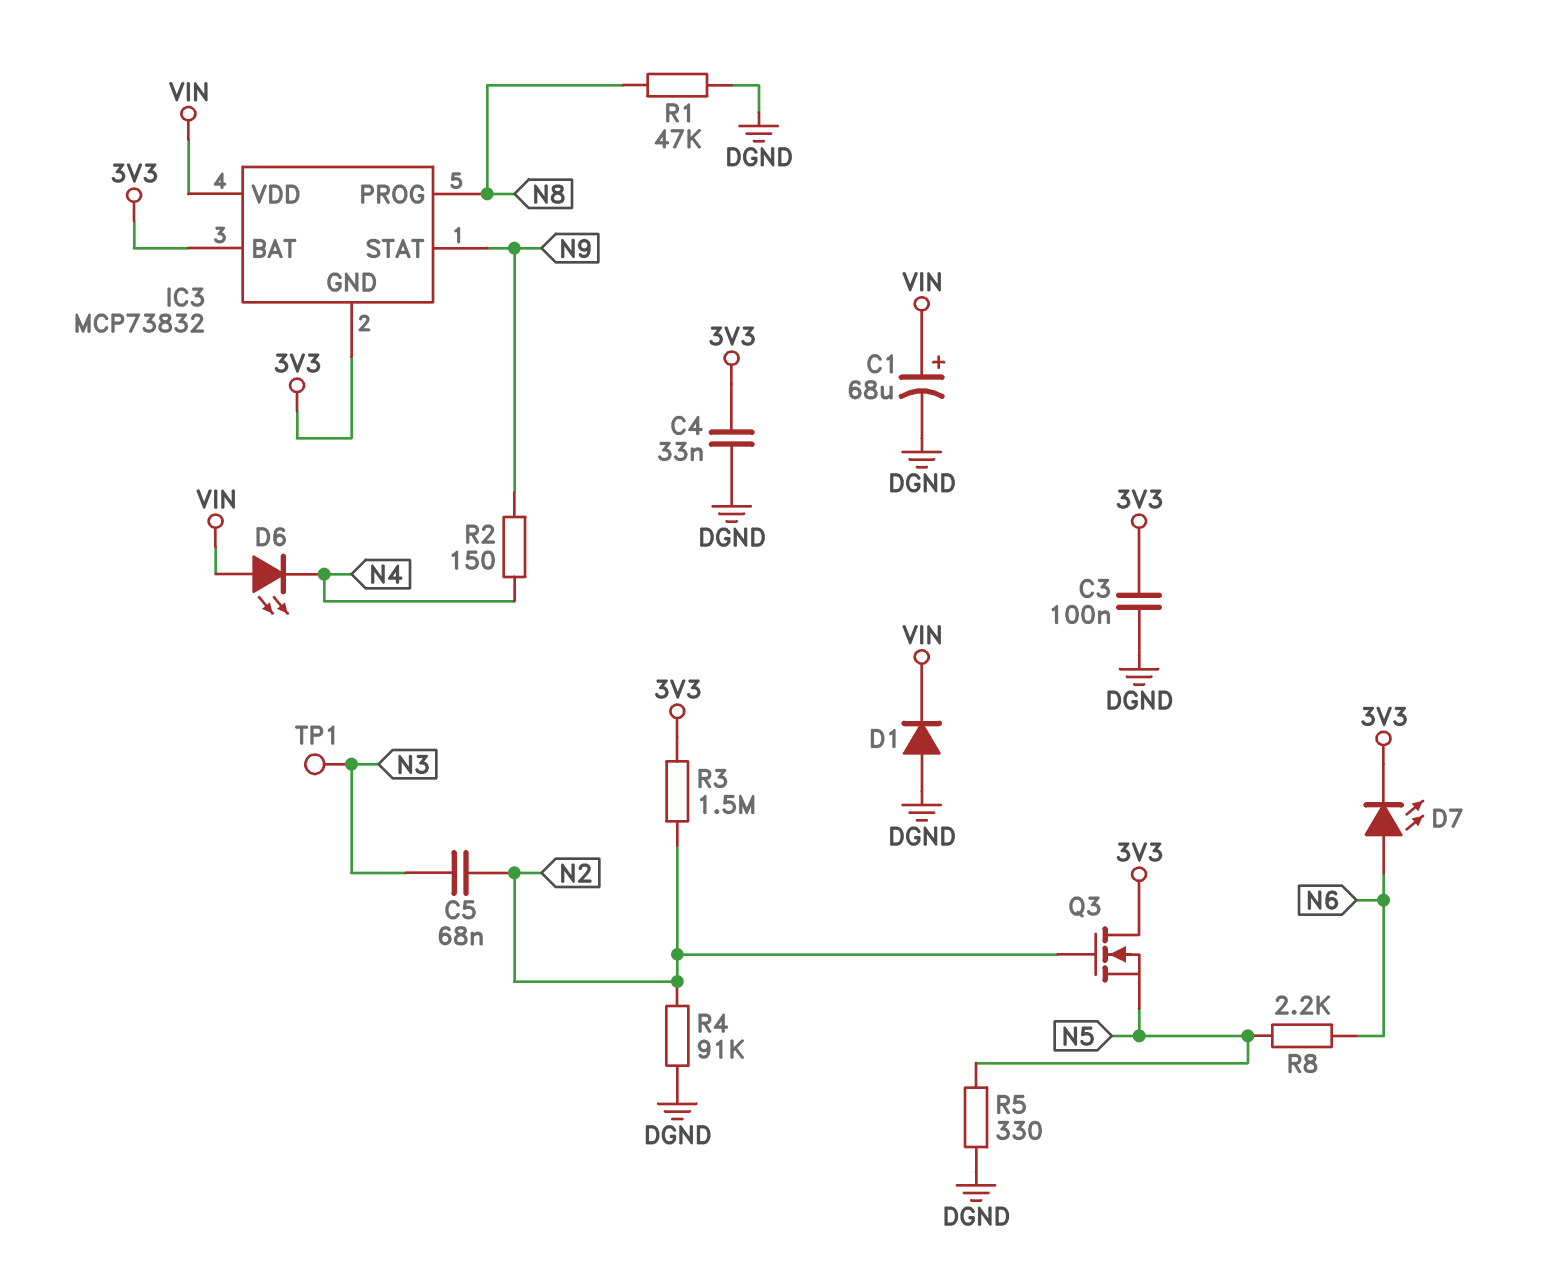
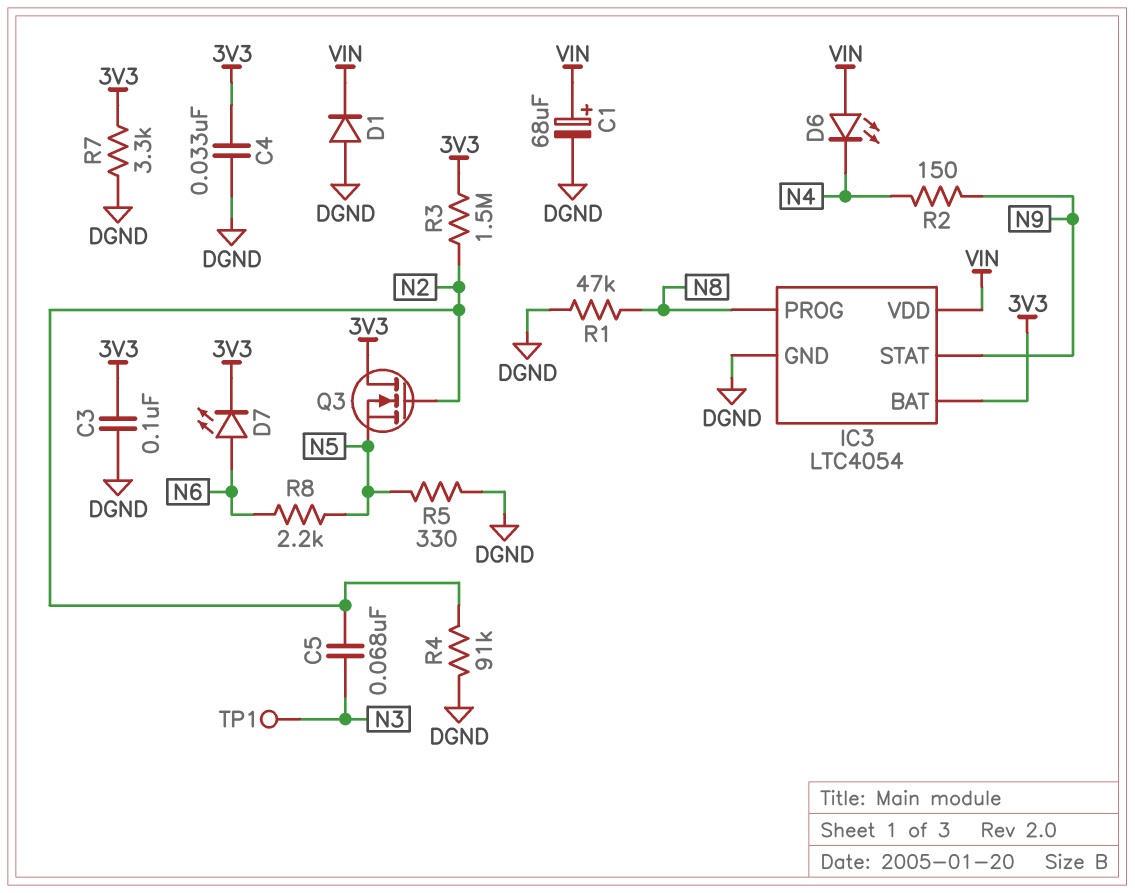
IC3: MCP73832 -> LTC4054
IC3 pin GND: 3V3 -> DGND
R7: none -> 3.3k (3V3, DGND)

